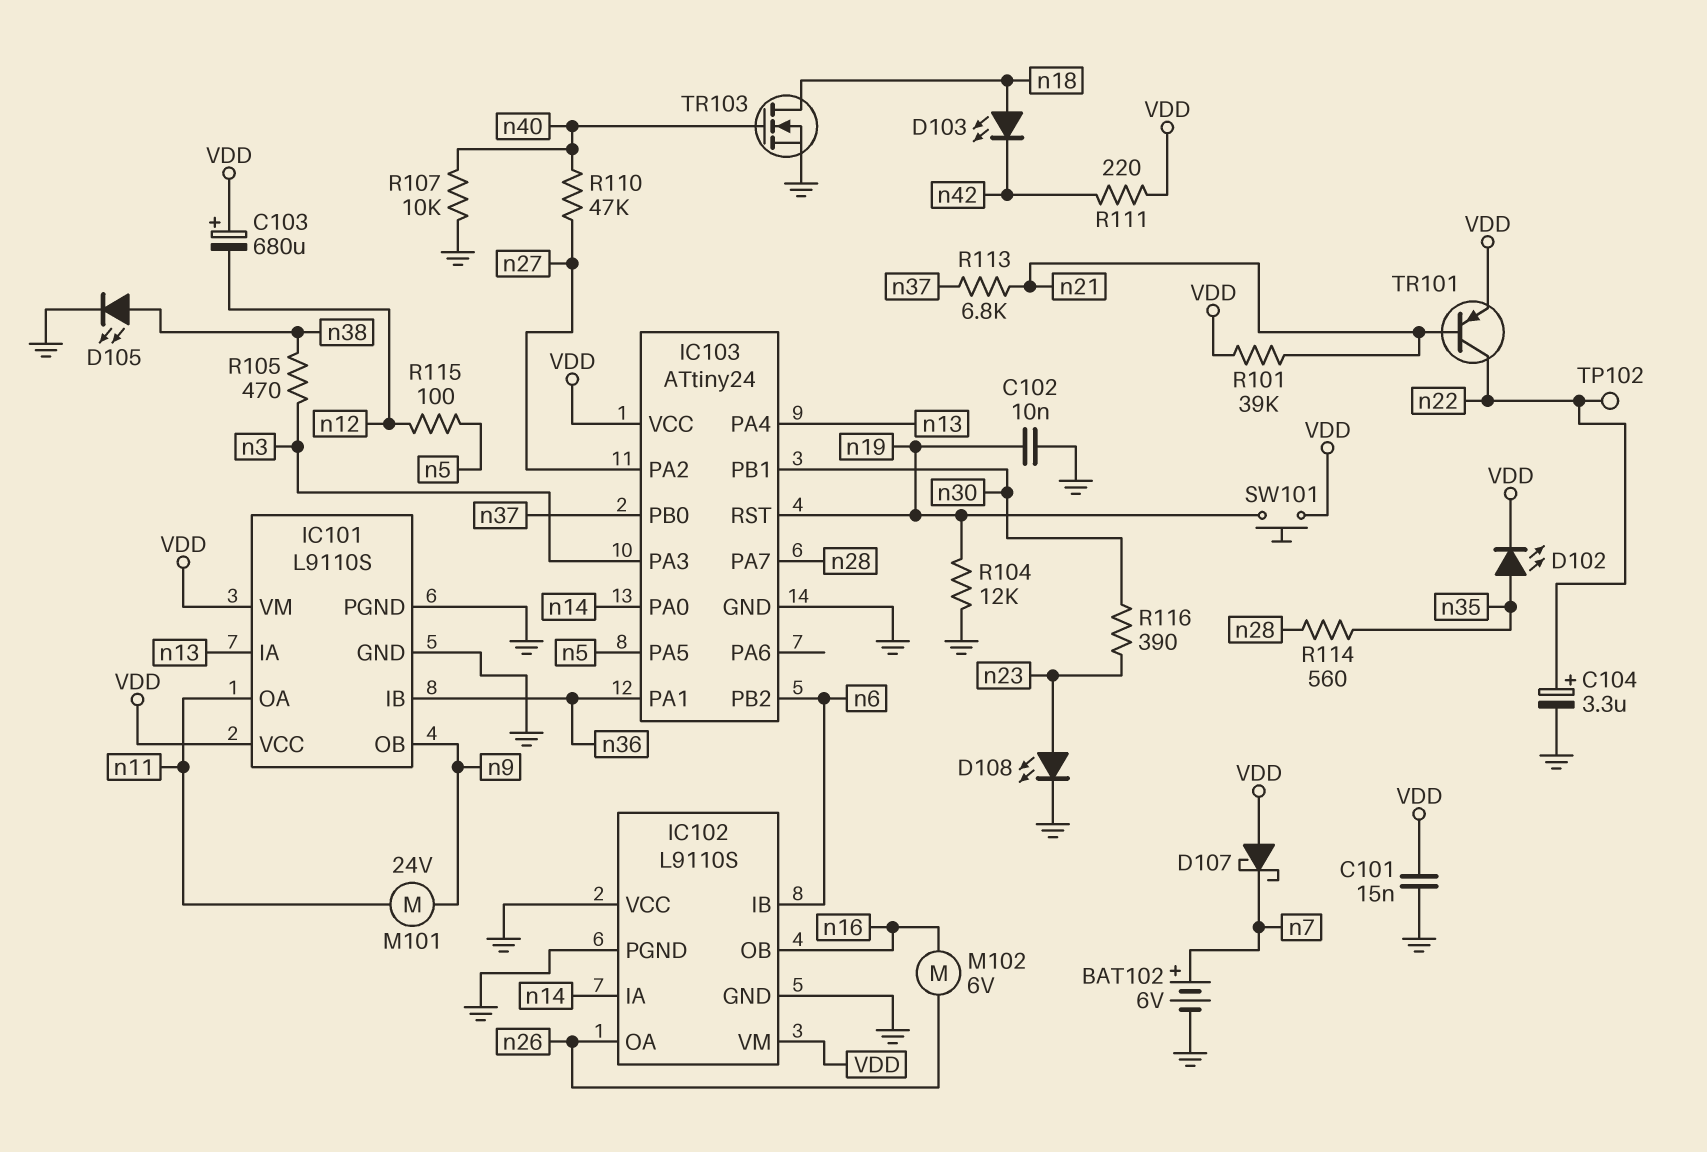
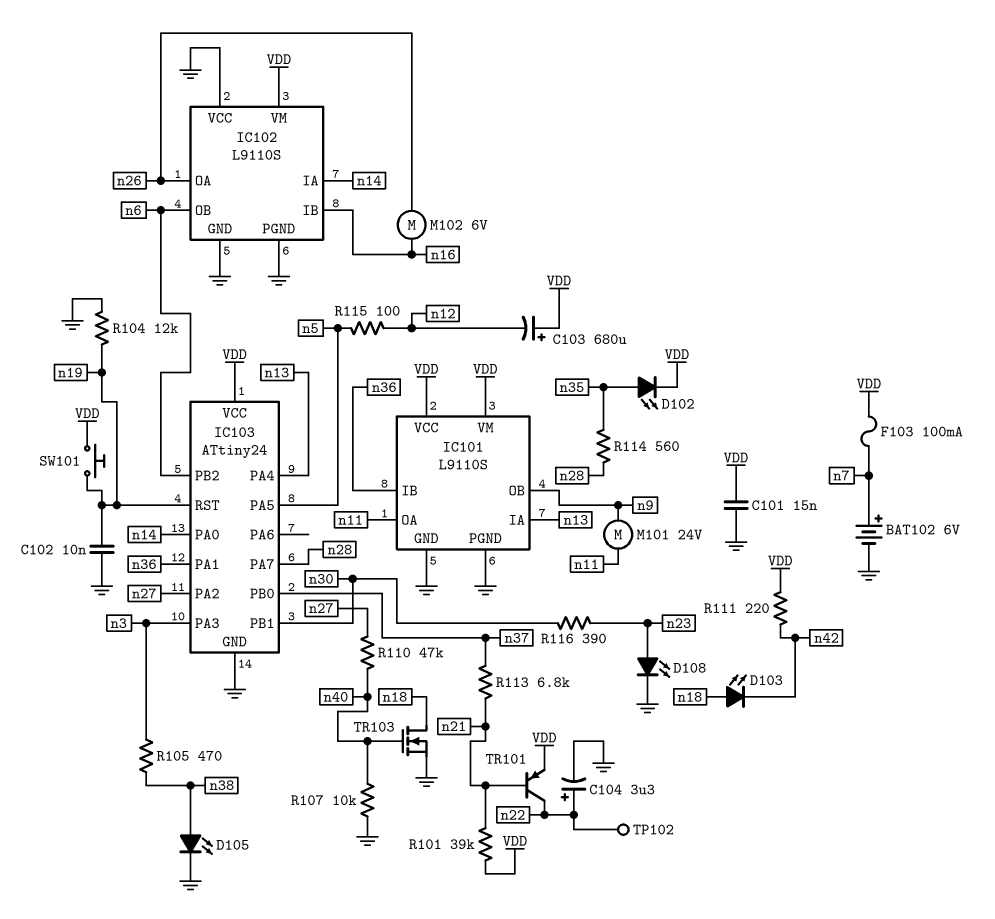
D107: schottky (A VDD, K n7) -> none
F103: none -> 100mA (VDD, n7)
IC102 pin IB: n6 -> n16
IC102 pin OB: n16 -> n6

